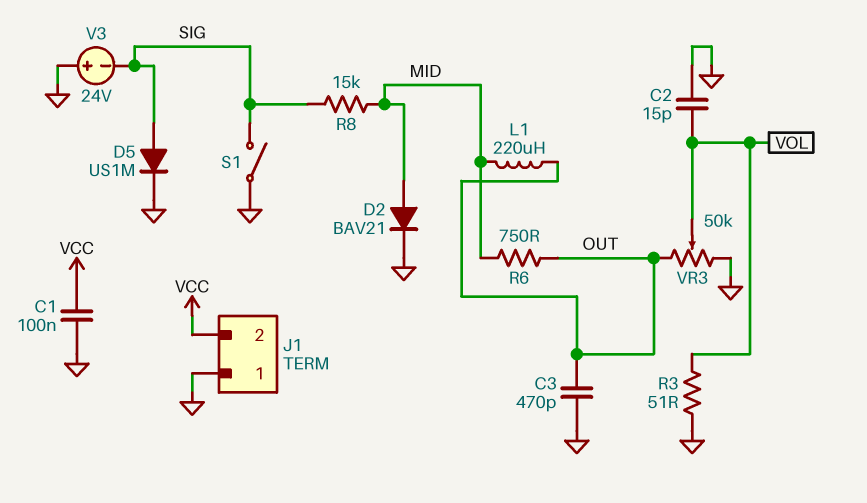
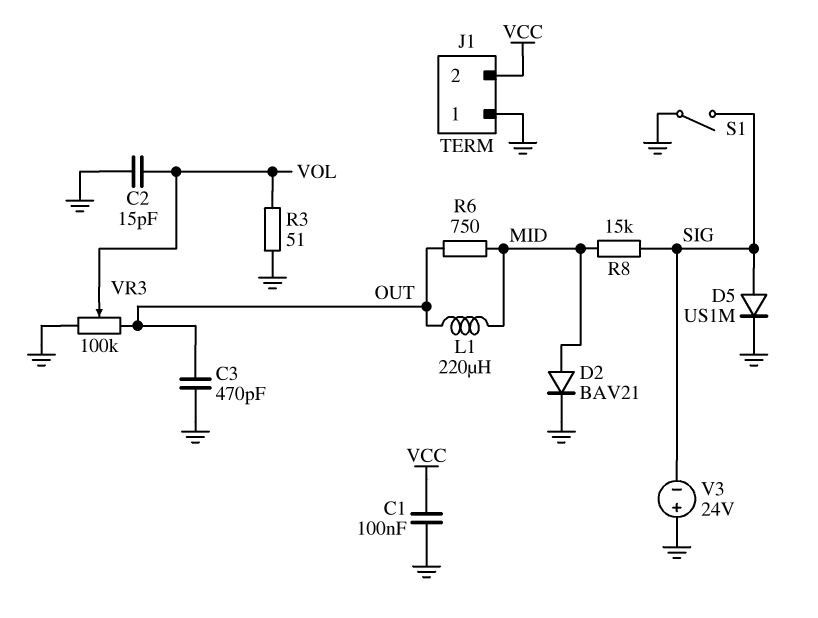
VR3: 50k (GND, OUT, wiper VOL) -> 100k (GND, OUT, wiper VOL)

